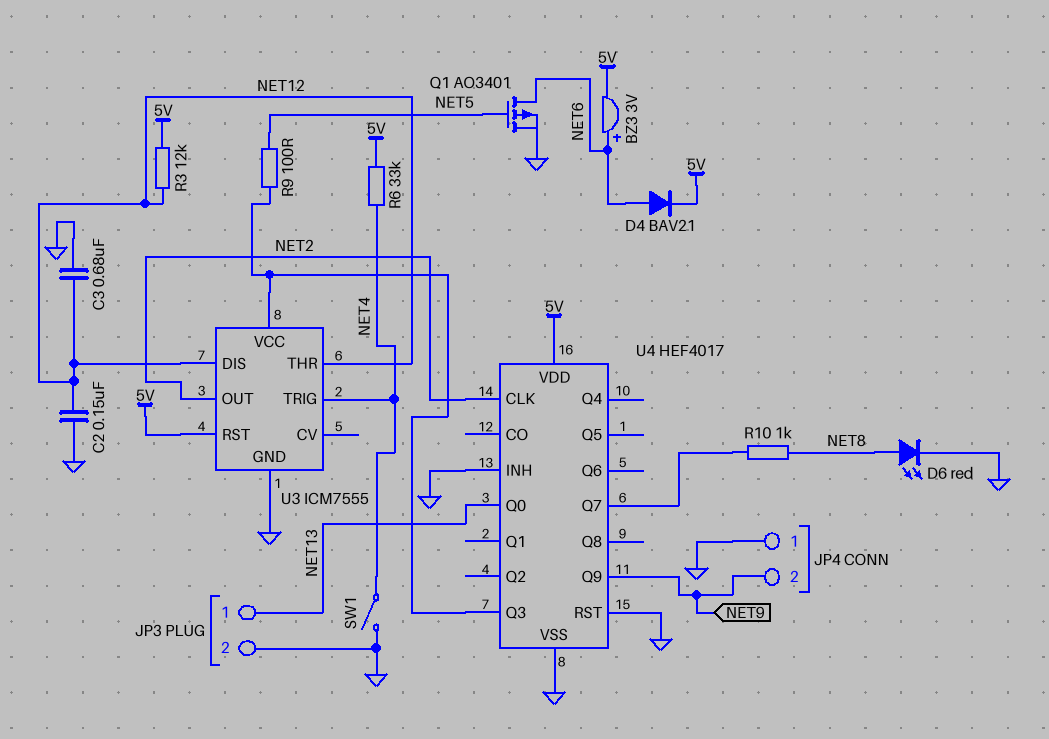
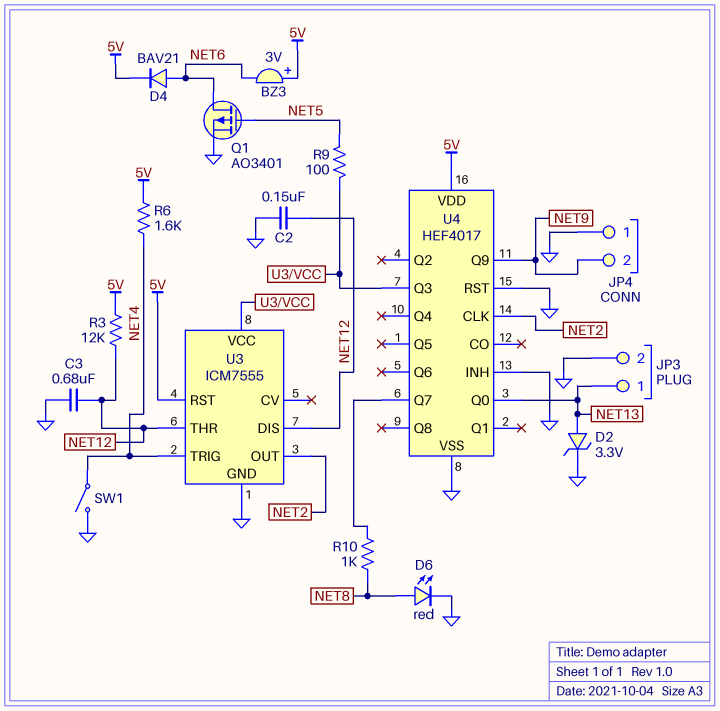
BZ3: buzzer 3V (plus NET6, minus 5V) -> buzzer 3V (plus 5V, minus NET6)
D2: none -> zener 3.3V (A NET13, K GND)
R6: 33k (5V, NET4) -> 1.6k (5V, NET4)

